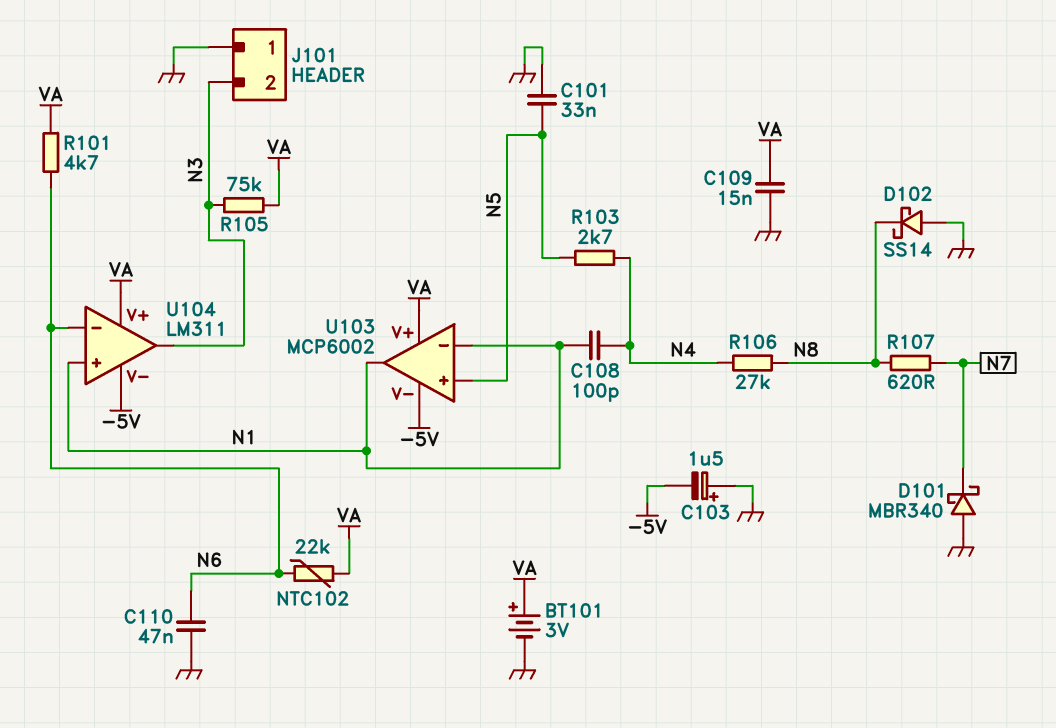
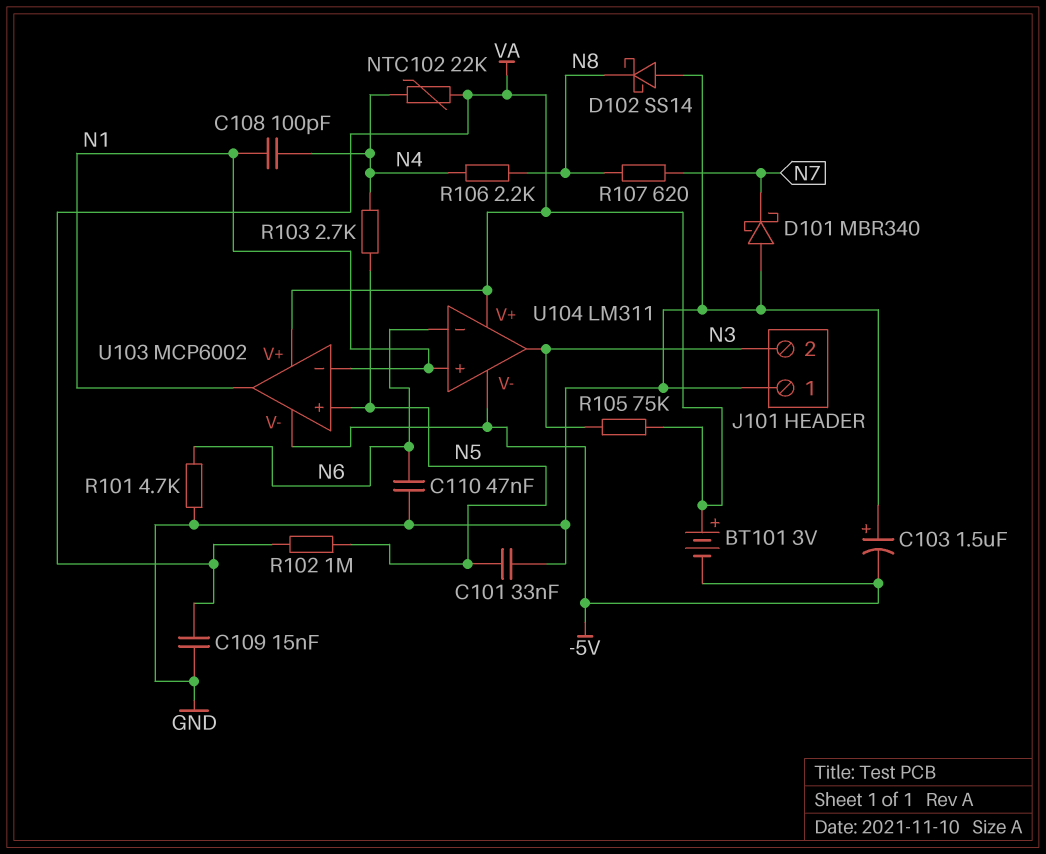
BT101: 3V (plus VA, minus GND) -> 3V (plus VA, minus -5V)
NTC102: 22k (N6, VA) -> 22k (N4, VA)
R101: 4.7k (N6, VA) -> 4.7k (GND, N6)
R102: none -> 1M (N5, VA)
R106: 27k (N4, N8) -> 2.2k (N4, N8)

